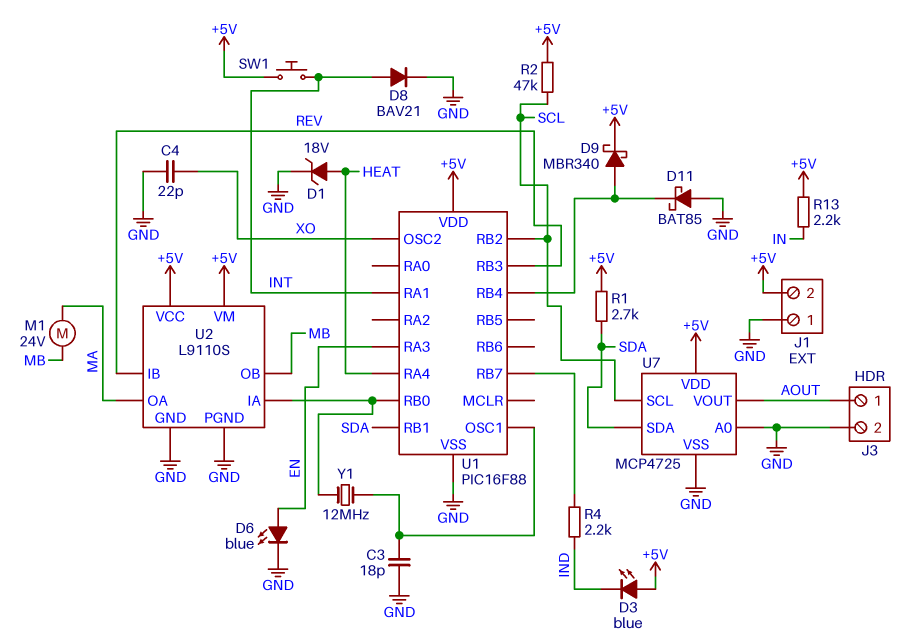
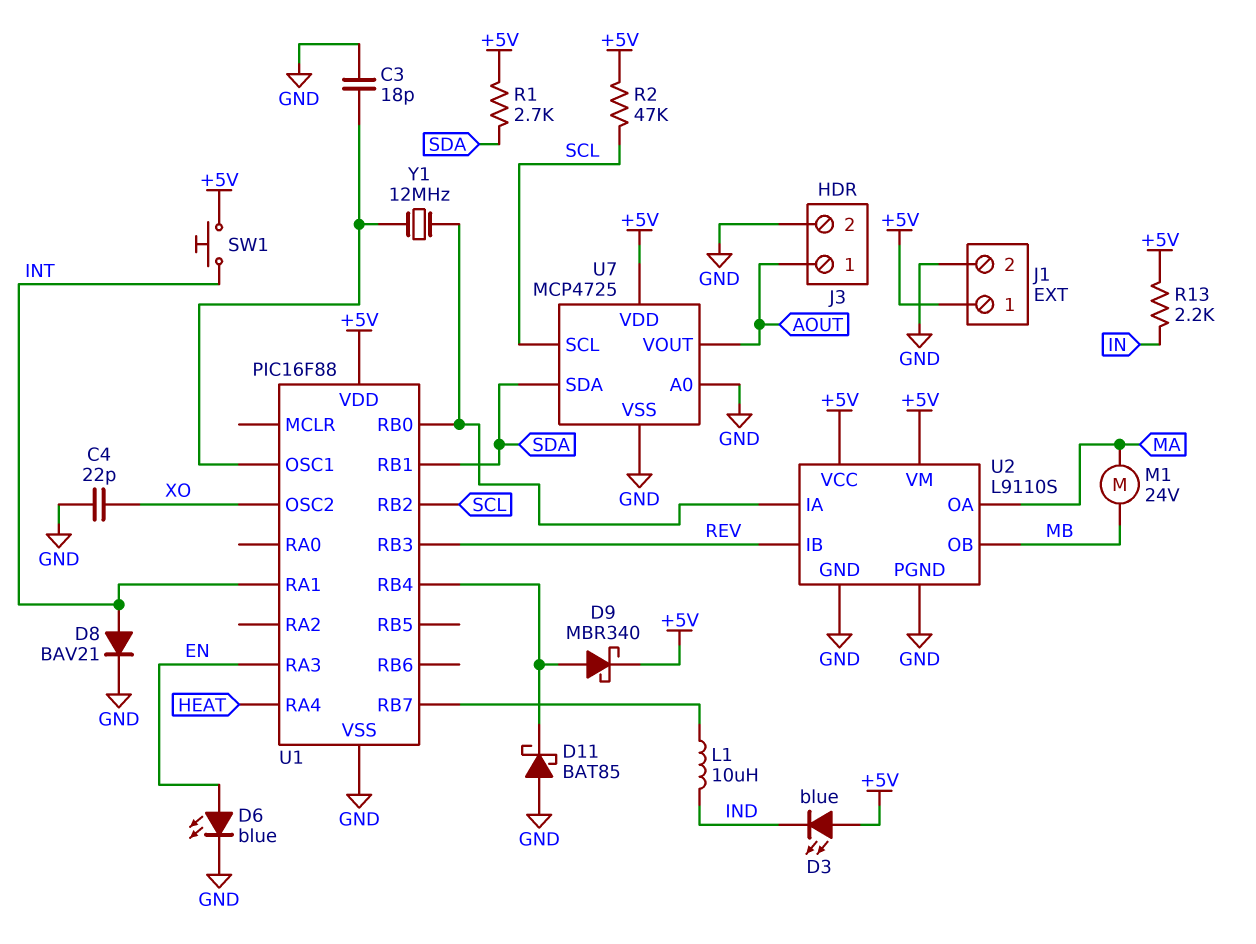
D1: zener 18V (A HEAT, K GND) -> none
J1 pin 1: GND -> +5V
J1 pin 2: +5V -> GND
L1: none -> 10uH (IND, U1/RB7)
R4: 2.2k (IND, U1/RB7) -> none

